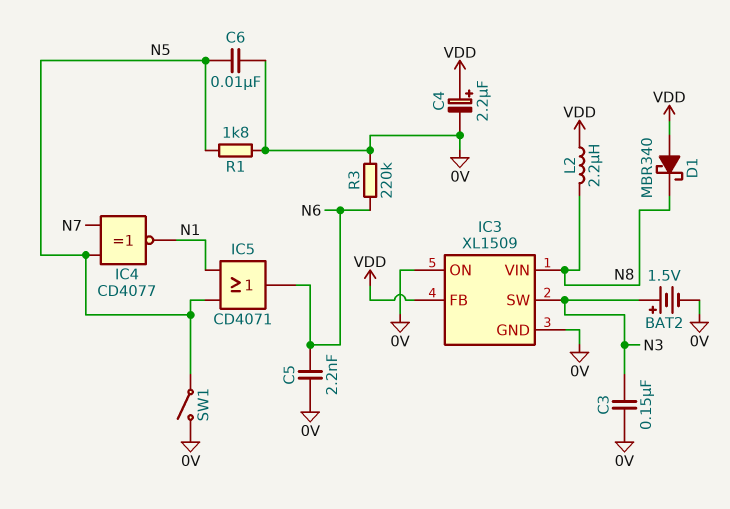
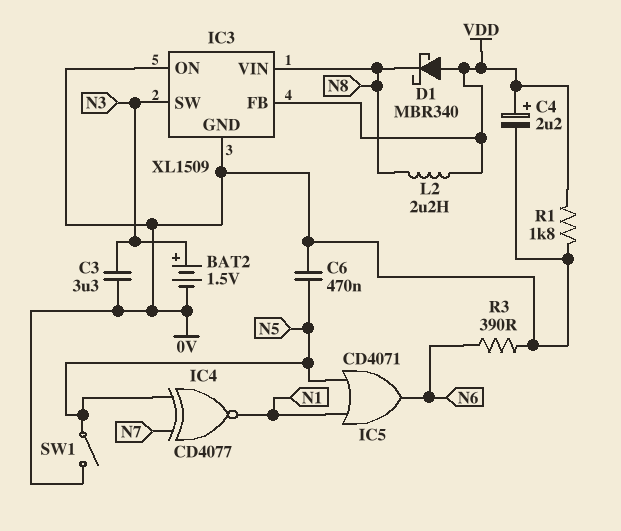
C3: 150nF (0V, N3) -> 3.3uF (0V, N3)
C5: 2.2nF (0V, N6) -> none
C6: 10nF (0V, N5) -> 470nF (0V, N5)
R1: 1.8k (0V, N5) -> 1.8k (0V, VDD)
R3: 220k (0V, N6) -> 390 (0V, N6)

